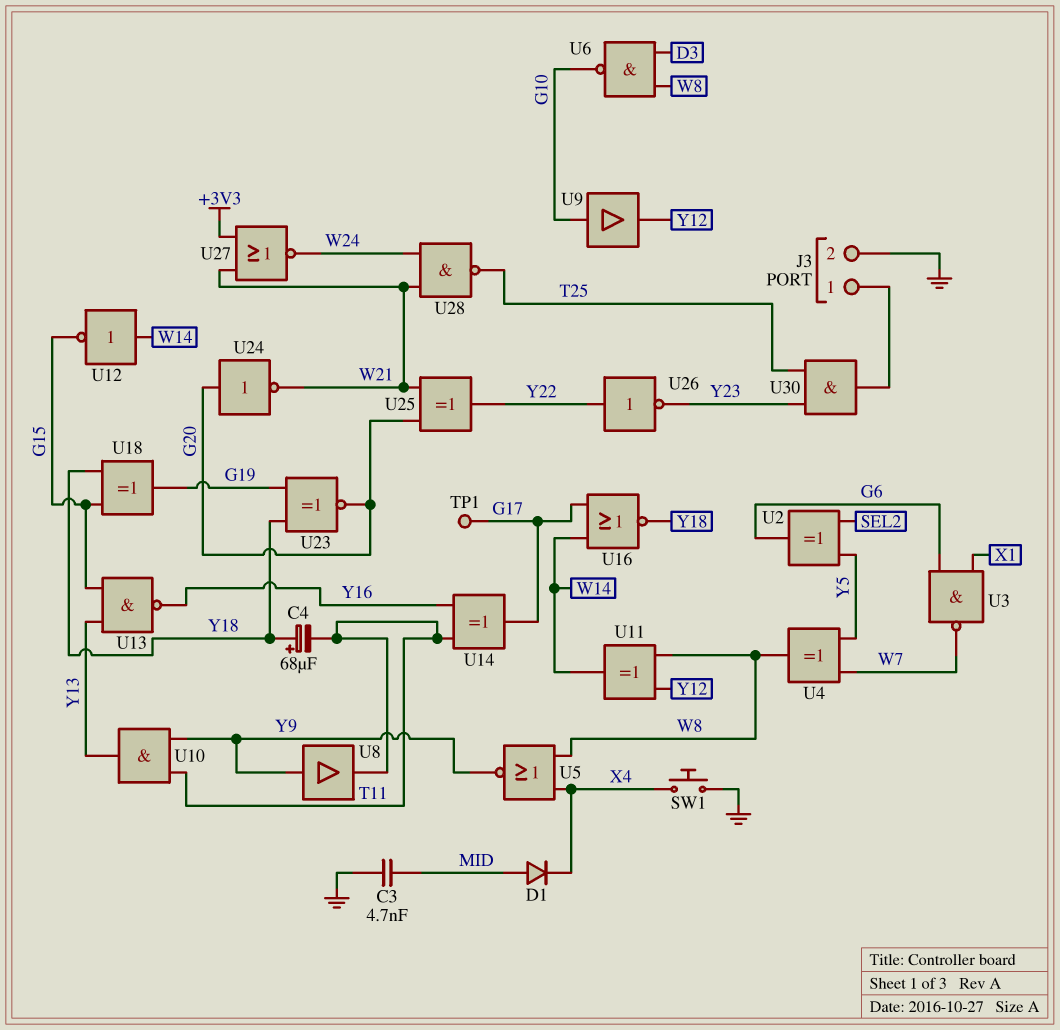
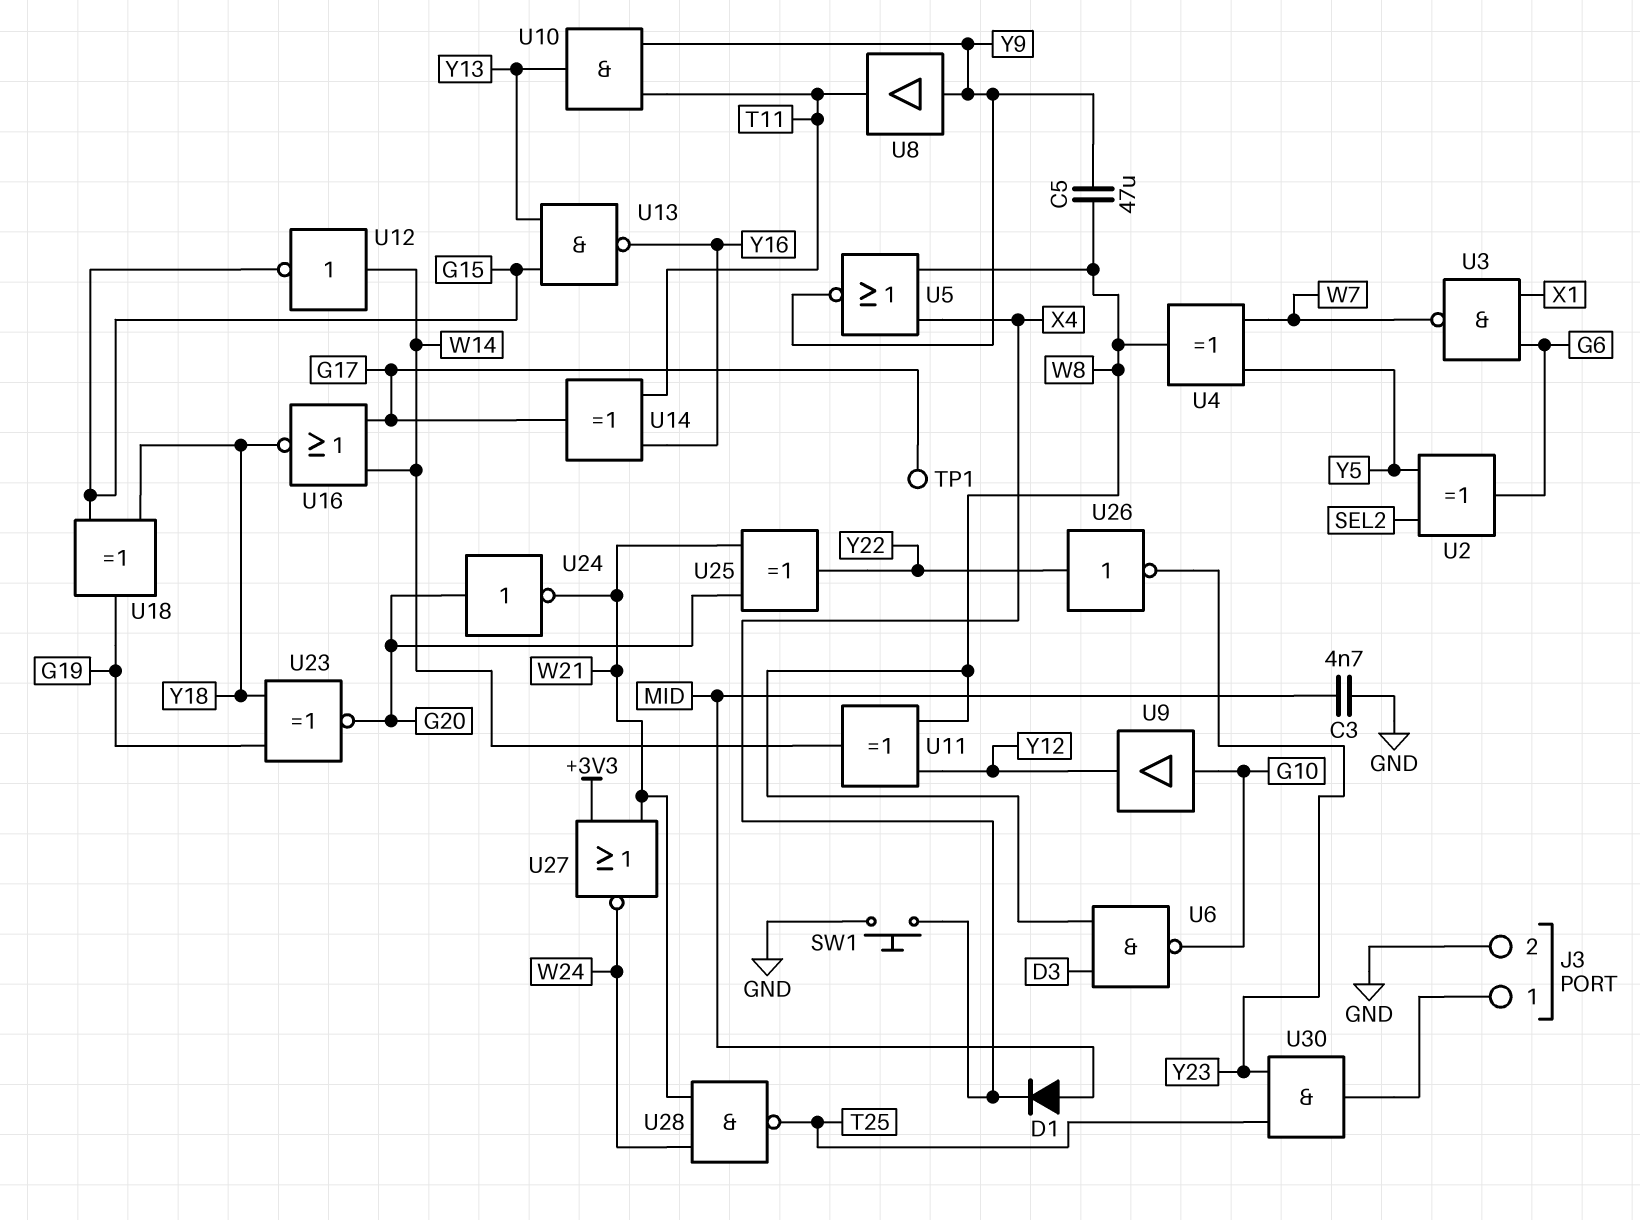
C4: 68uF (plus Y18, minus T11) -> none
C5: none -> 47uF (W8, Y9)

